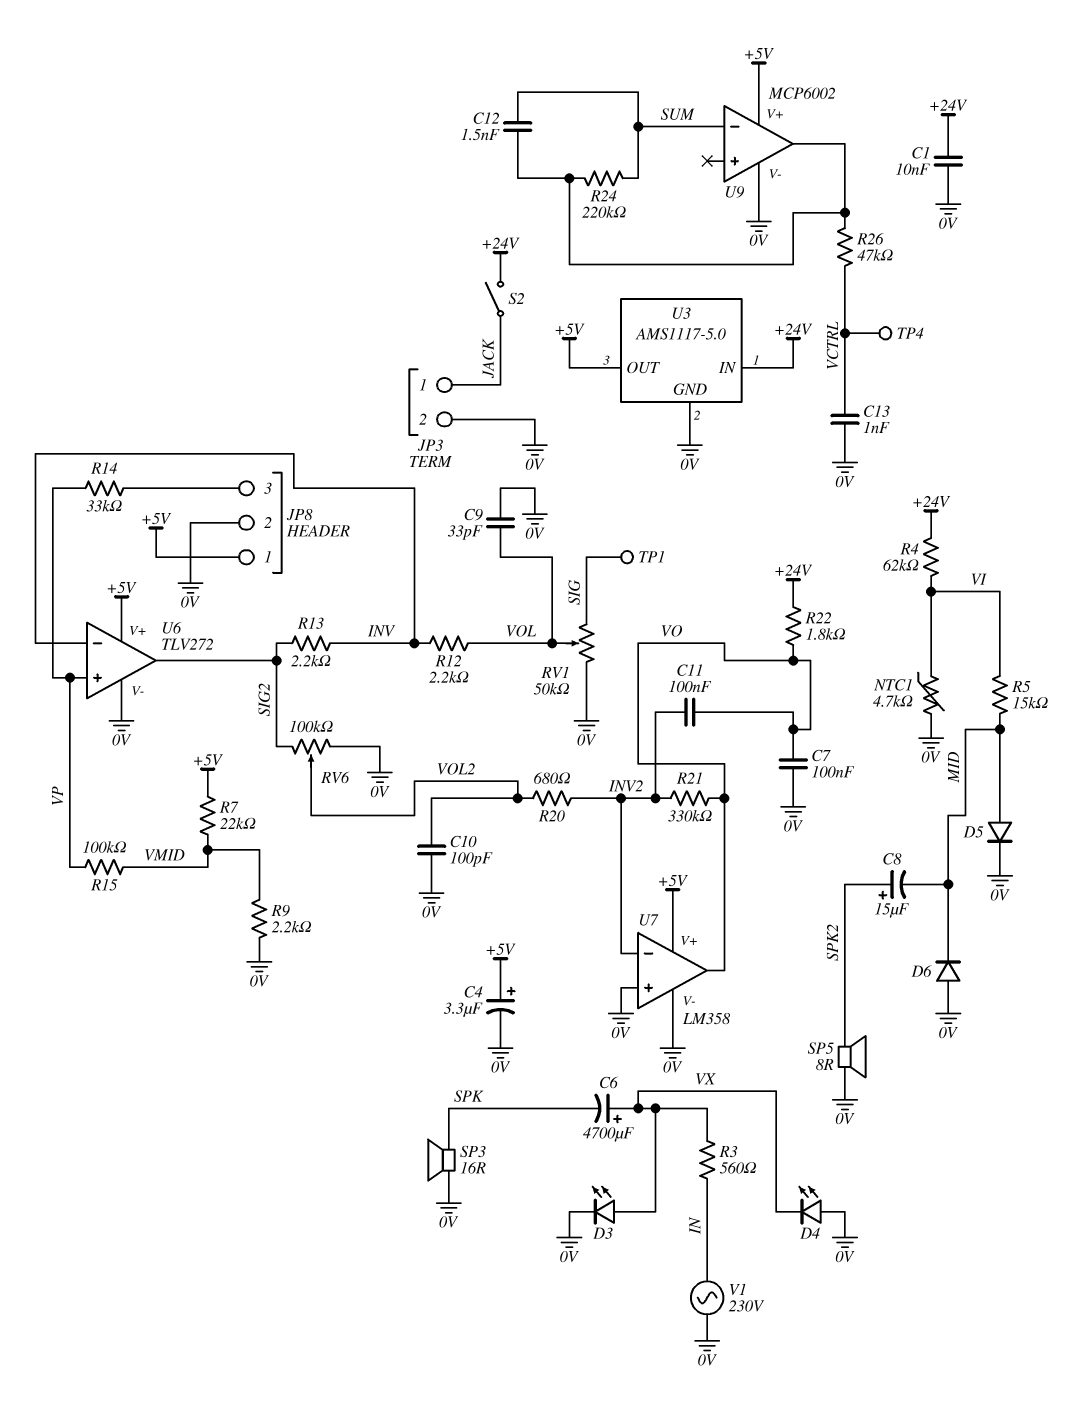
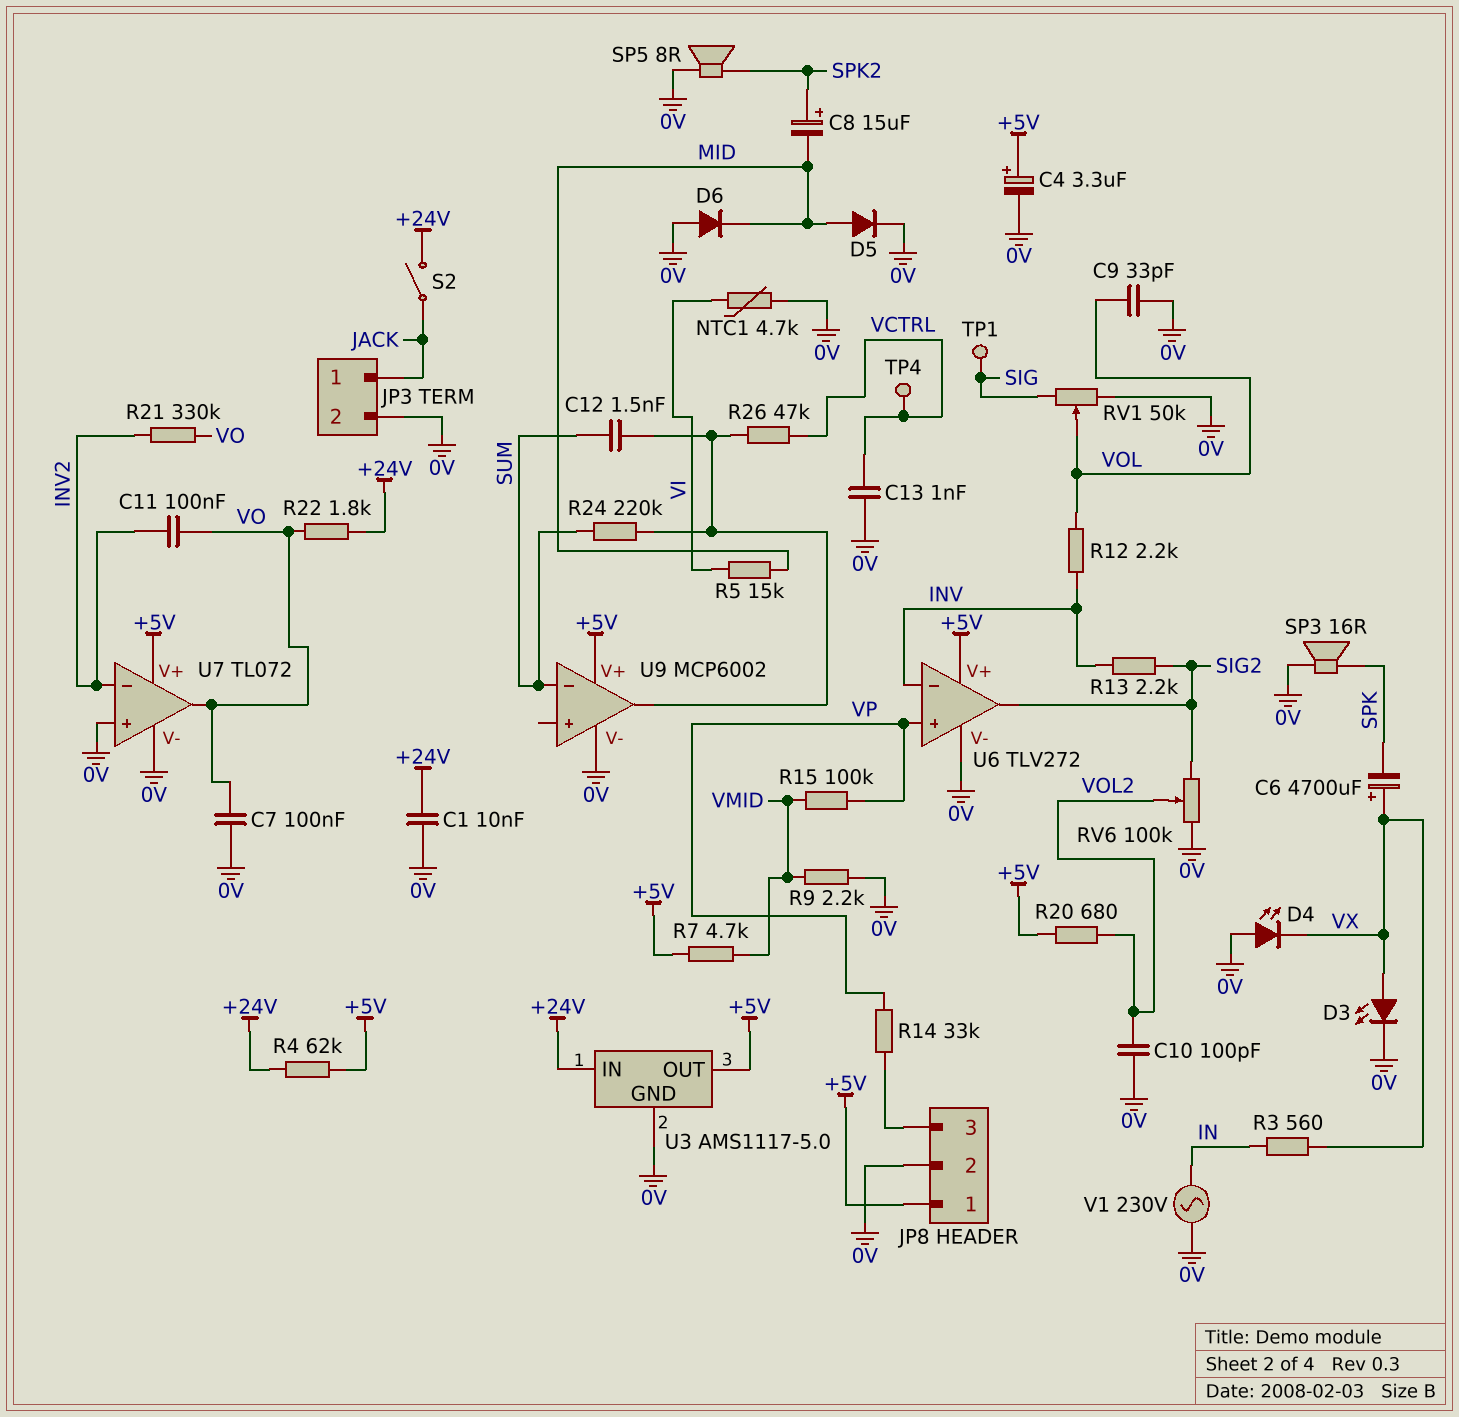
R4: 62k (+24V, VI) -> 62k (+5V, +24V)
R7: 22k (+5V, VMID) -> 4.7k (+5V, VMID)
R20: 680 (INV2, VOL2) -> 680 (+5V, VOL2)
U7: LM358 -> TL072

